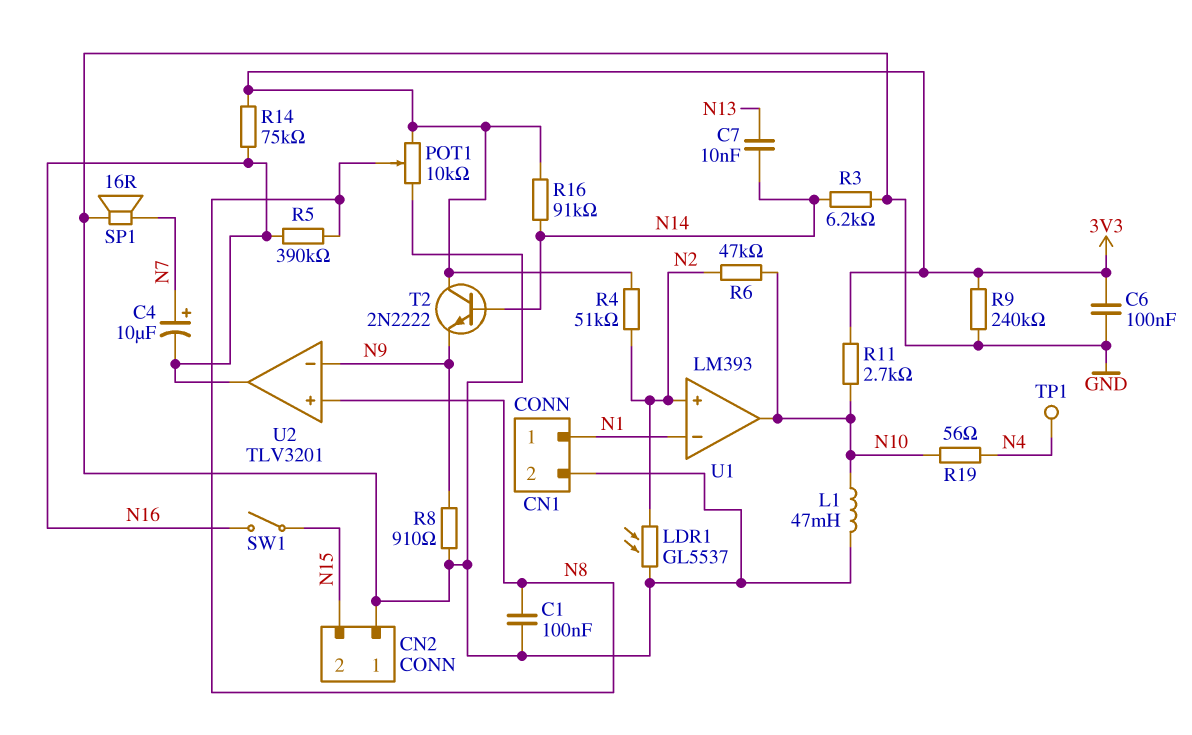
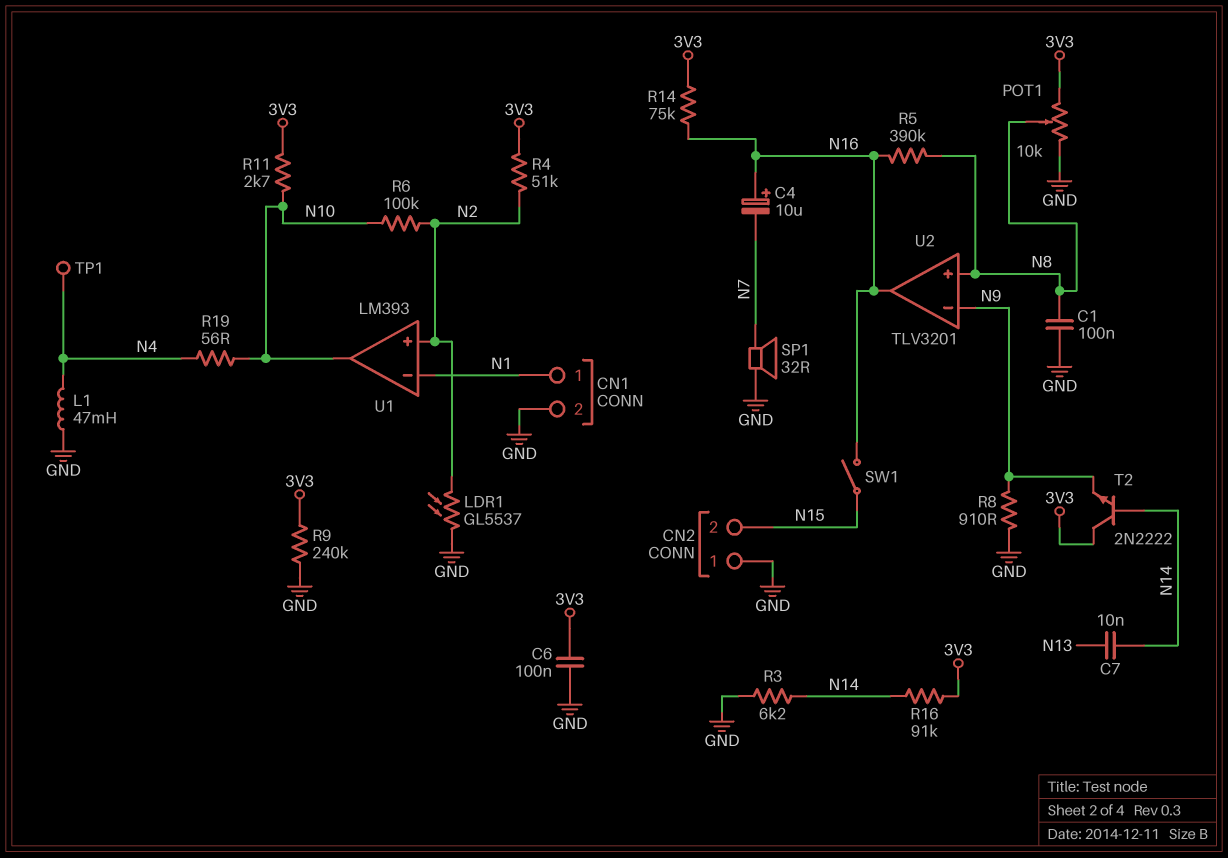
C4: 10uF (plus N7, minus N16) -> 10uF (plus N16, minus N7)
L1: 47mH (GND, N10) -> 47mH (GND, N4)
R6: 47k (N2, N10) -> 100k (N2, N10)
SP1: speaker 16R (GND, N7) -> speaker 32R (GND, N7)

